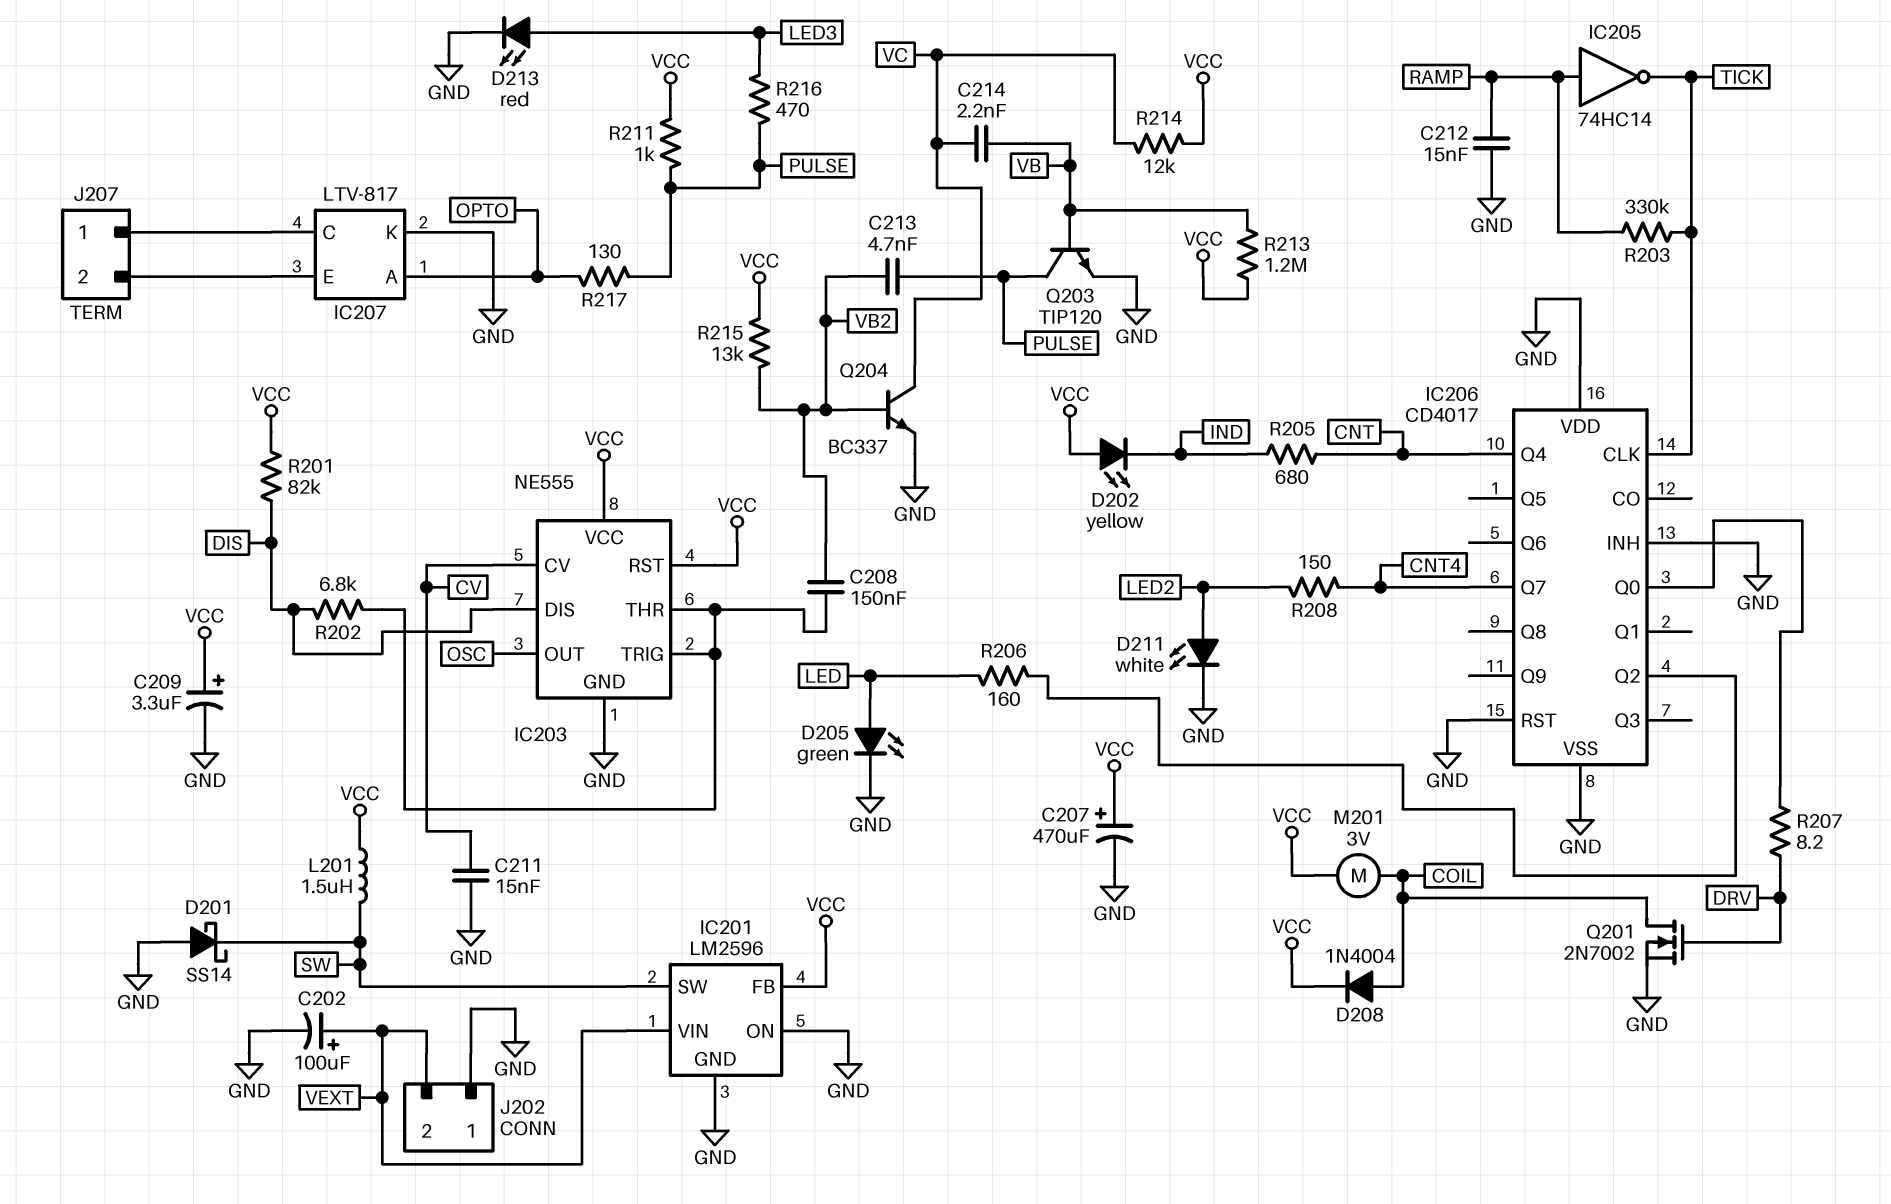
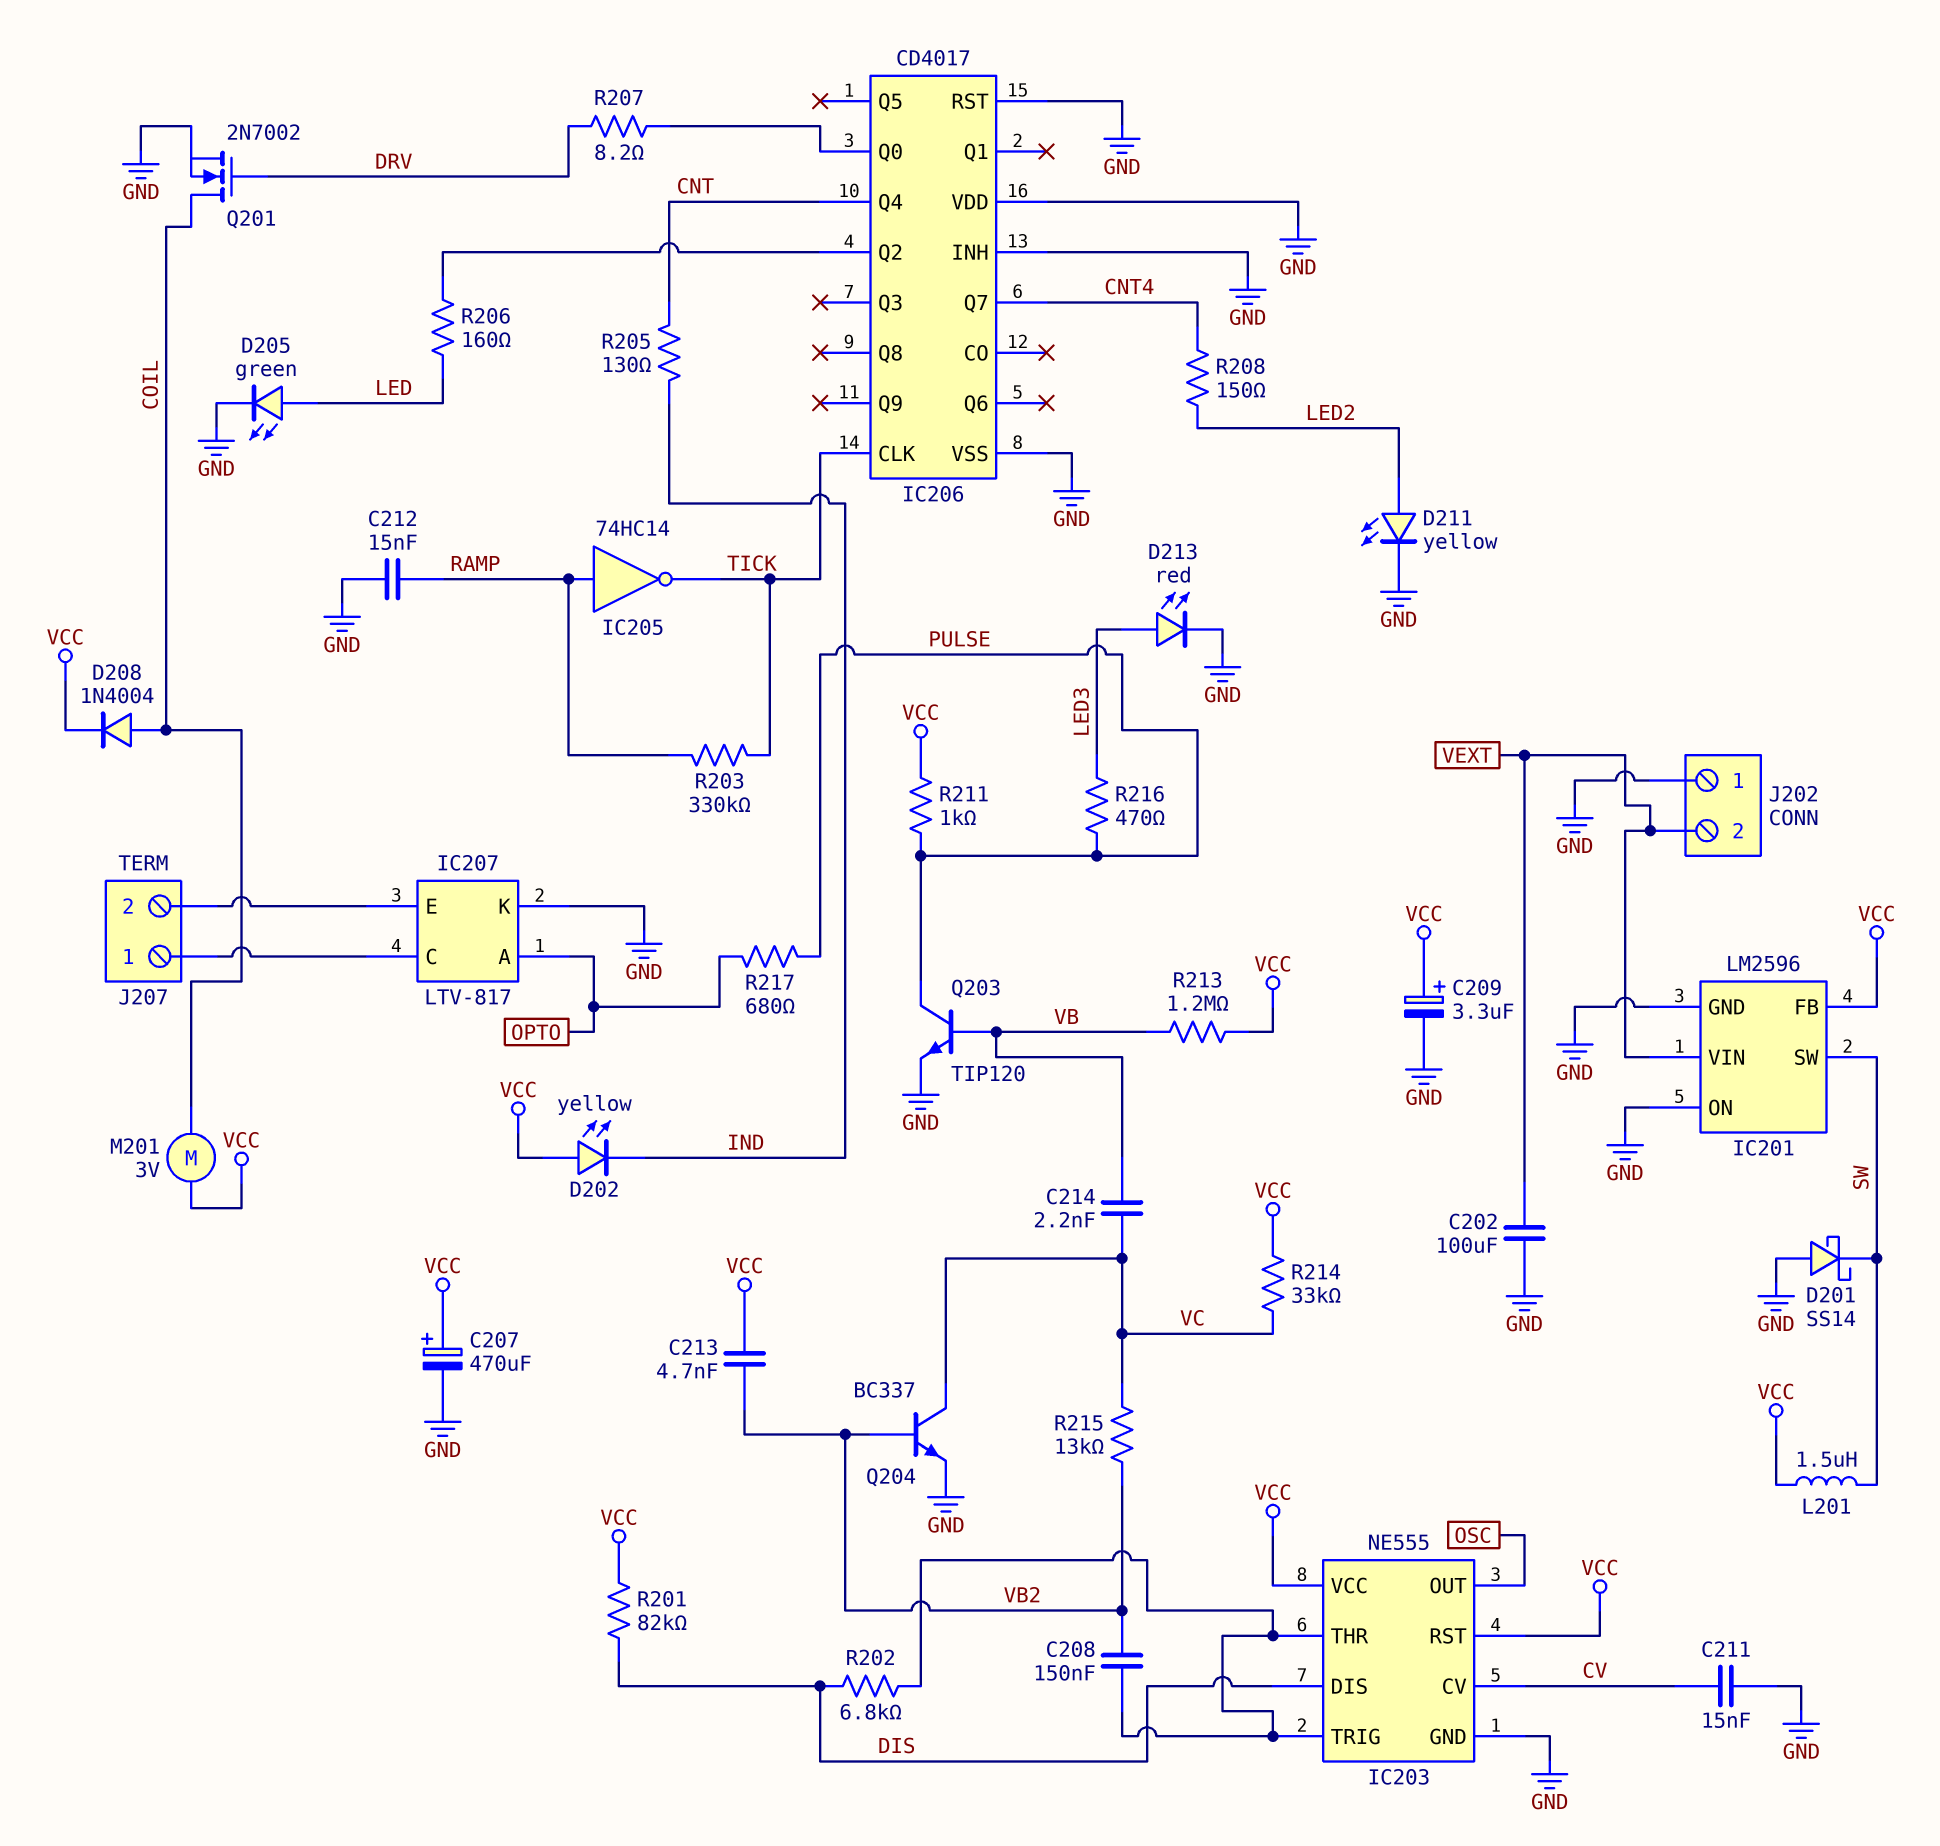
C202: 100uF (plus VEXT, minus GND) -> 100uF (GND, VEXT)
C213: 4.7nF (PULSE, VB2) -> 4.7nF (VB2, VCC)
D211: LED white (A LED2, K GND) -> LED yellow (A LED2, K GND)
R205: 680 (CNT, IND) -> 130 (CNT, IND)
R214: 12k (VC, VCC) -> 33k (VC, VCC)
R215: 13k (VB2, VCC) -> 13k (VB2, VC)
R217: 130 (OPTO, PULSE) -> 680 (OPTO, PULSE)

